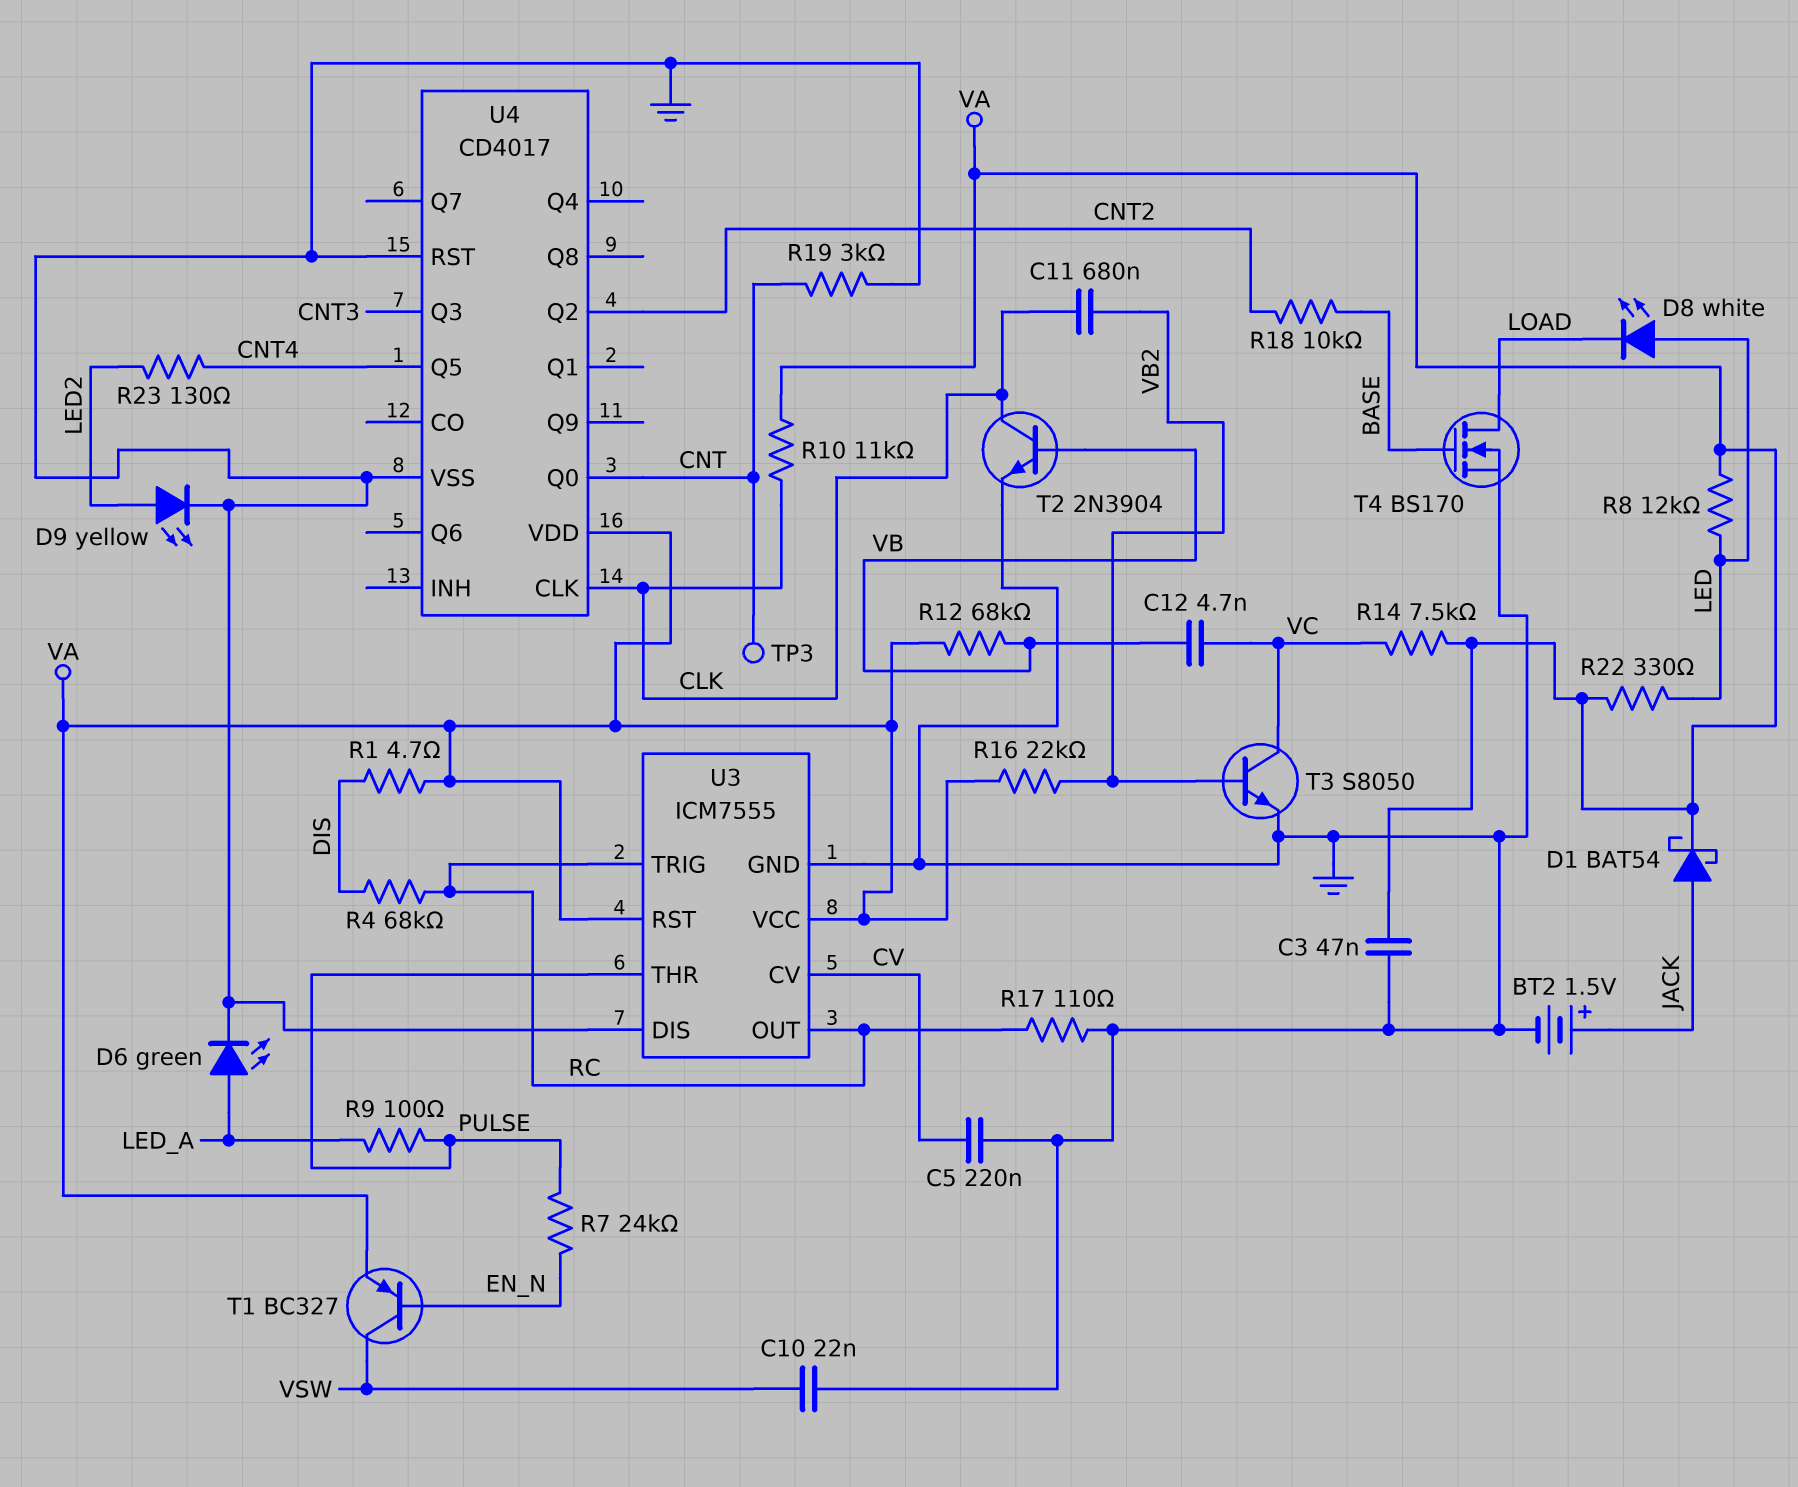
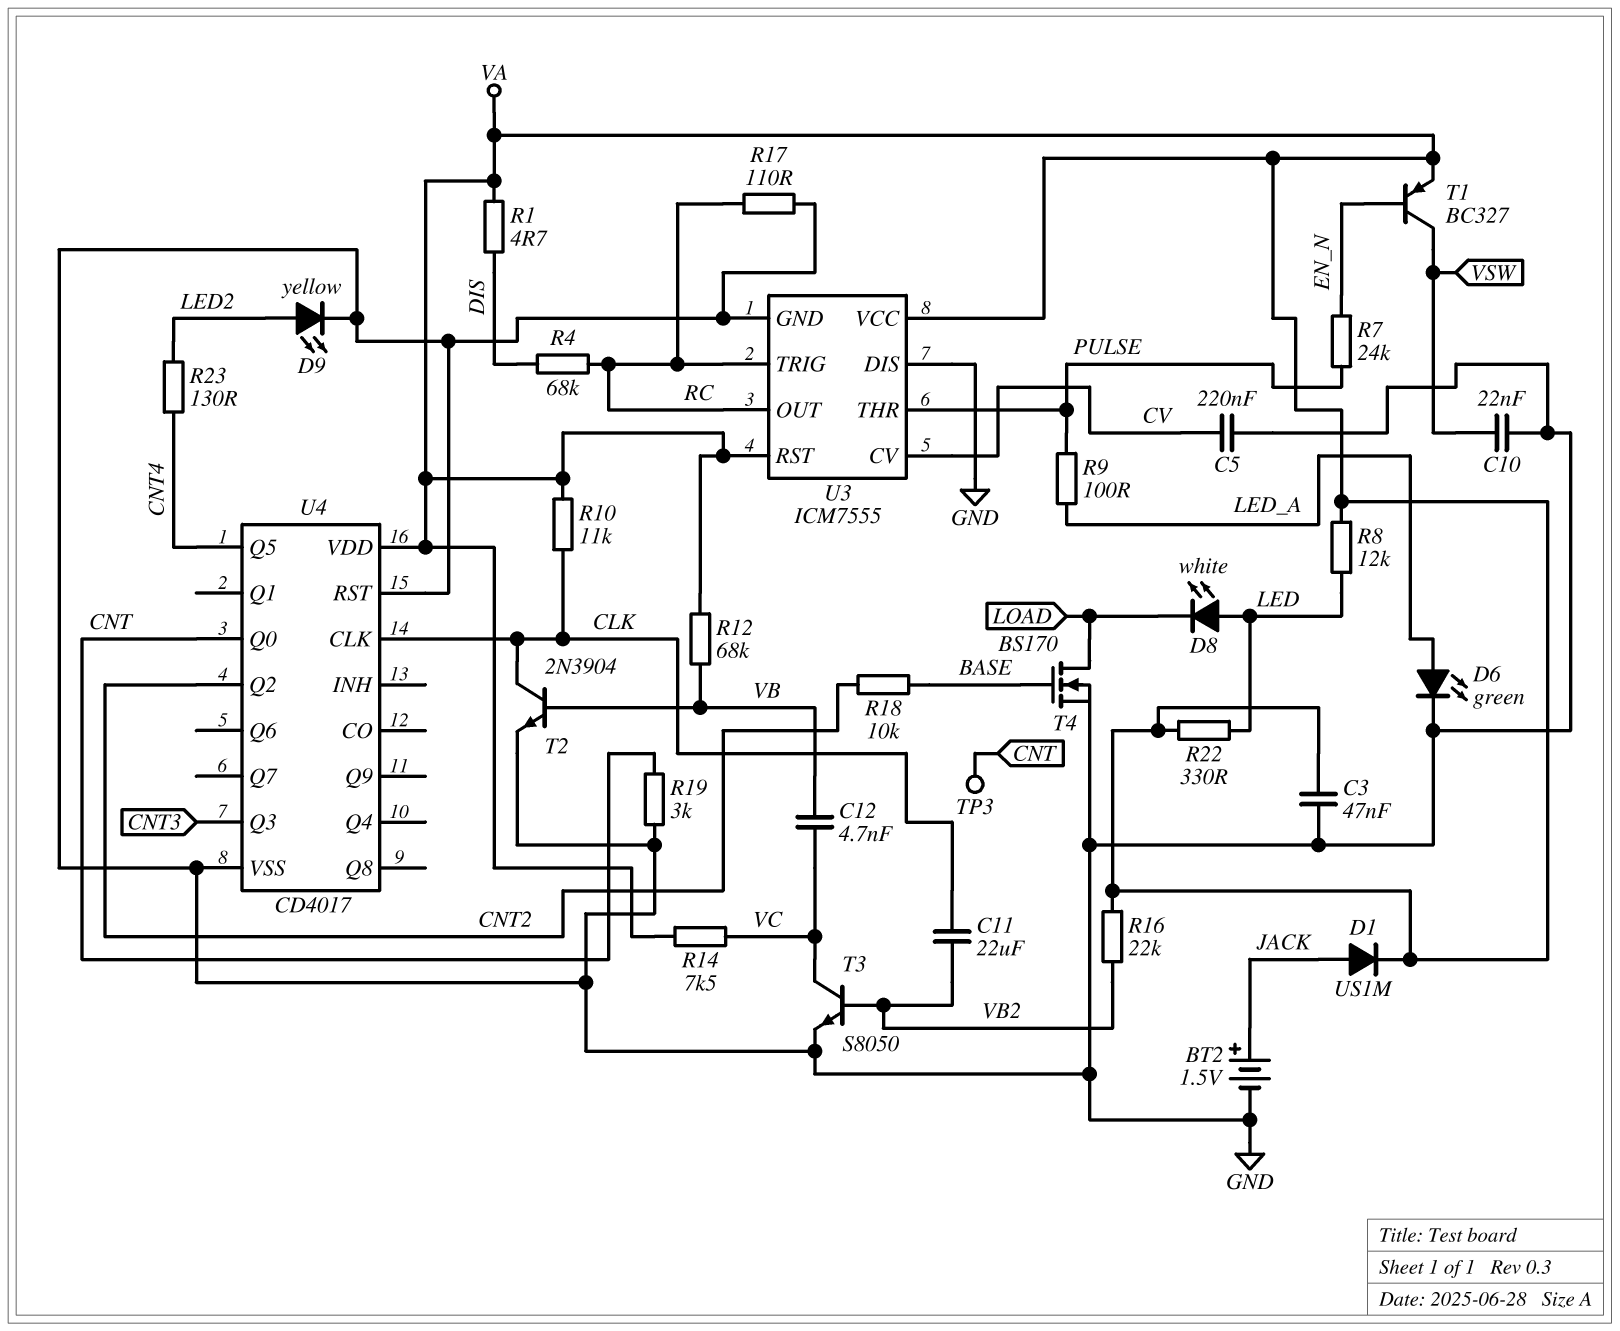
C11: 680nF (CLK, VB2) -> 22uF (CLK, VB2)
D1: schottky BAT54 (A JACK, K VA) -> diode US1M (A JACK, K VA)

